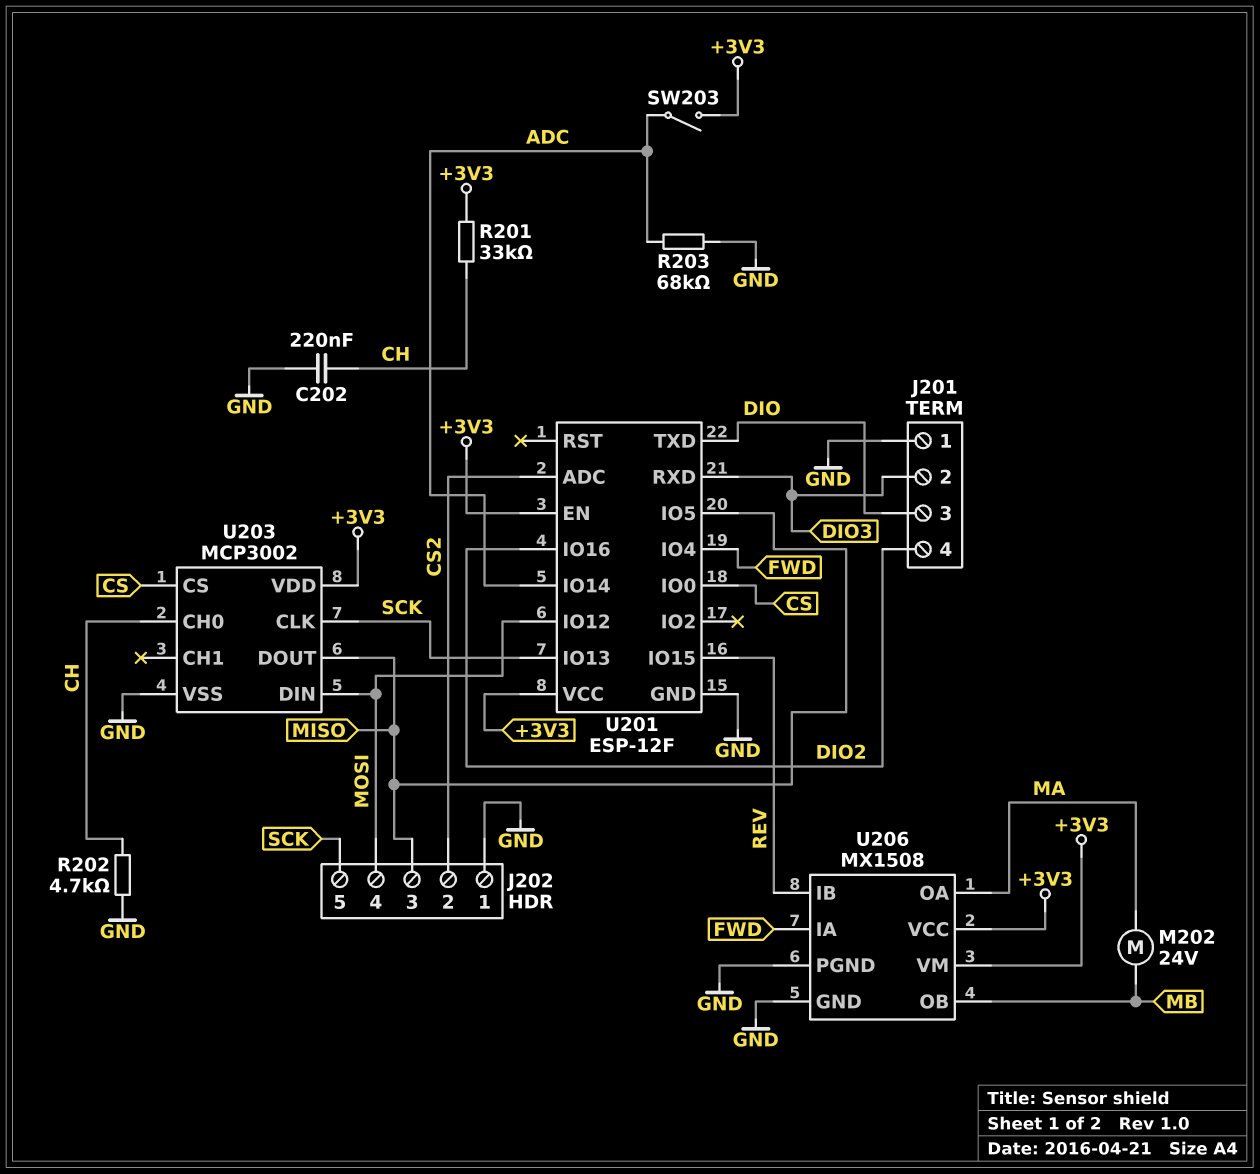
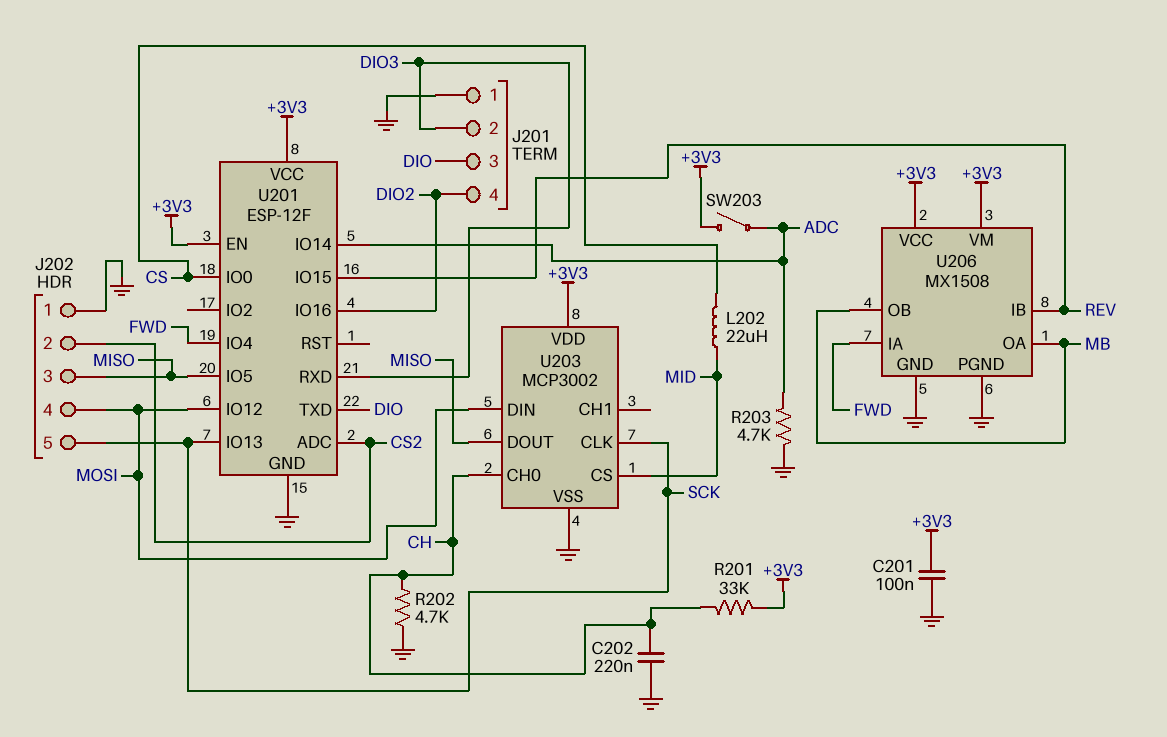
C201: none -> 100nF (+3V3, GND)
L202: none -> 22uH (CS, MID)
M202: motor 24V (MA, MB) -> none
R203: 68k (ADC, GND) -> 4.7k (ADC, GND)
U203 pin CS: CS -> MID
U206 pin OA: MA -> MB

